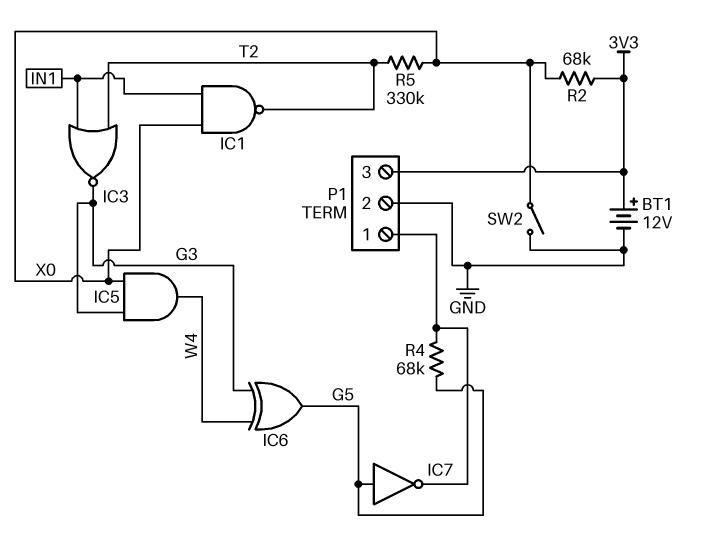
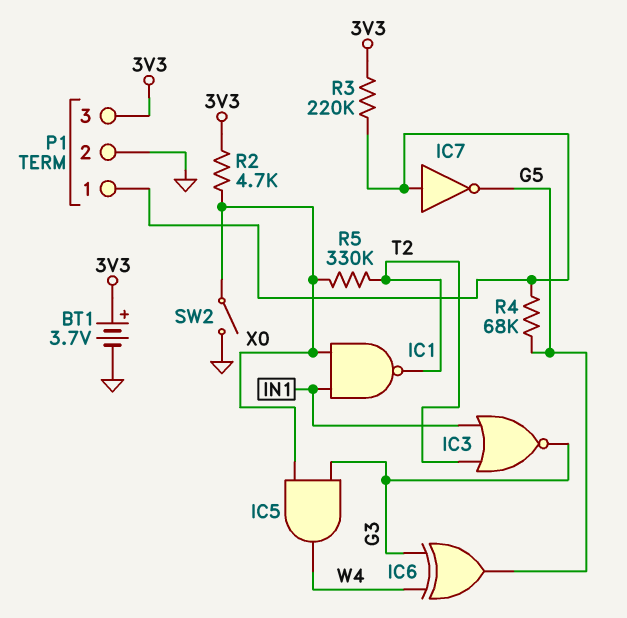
BT1: 12V (plus 3V3, minus GND) -> 3.7V (plus 3V3, minus GND)
IC7: NOT (in G5, out P1/1) -> NOT (in P1/1, out G5)
R2: 68k (3V3, X0) -> 4.7k (3V3, X0)
R3: none -> 220k (3V3, P1/1)

